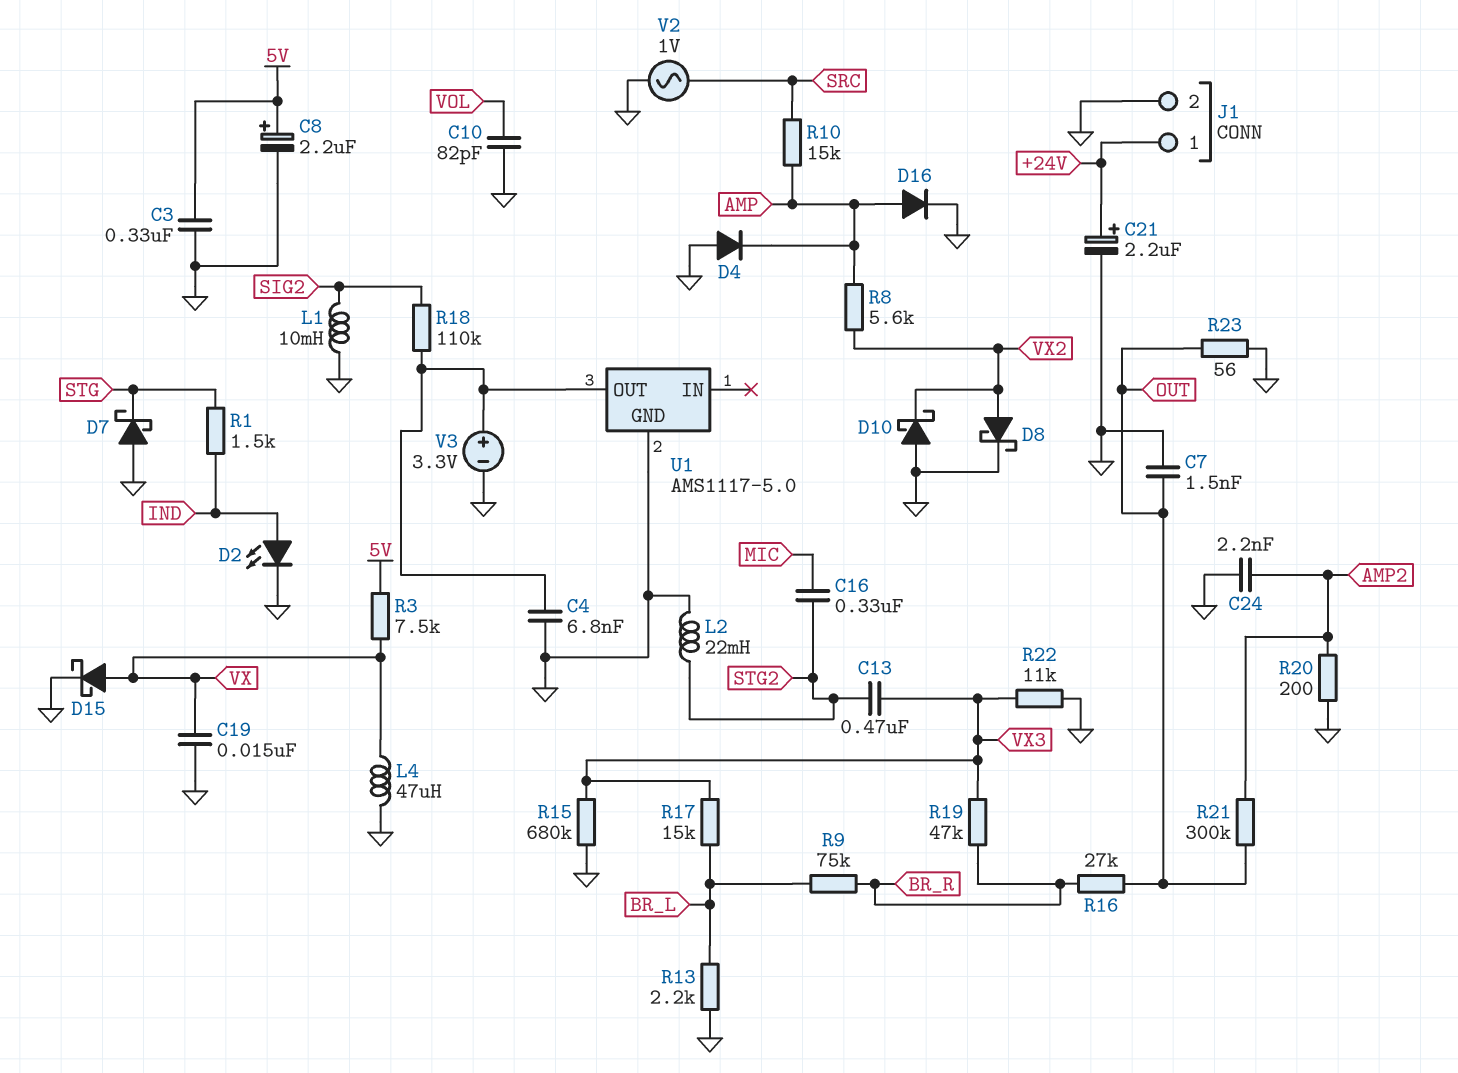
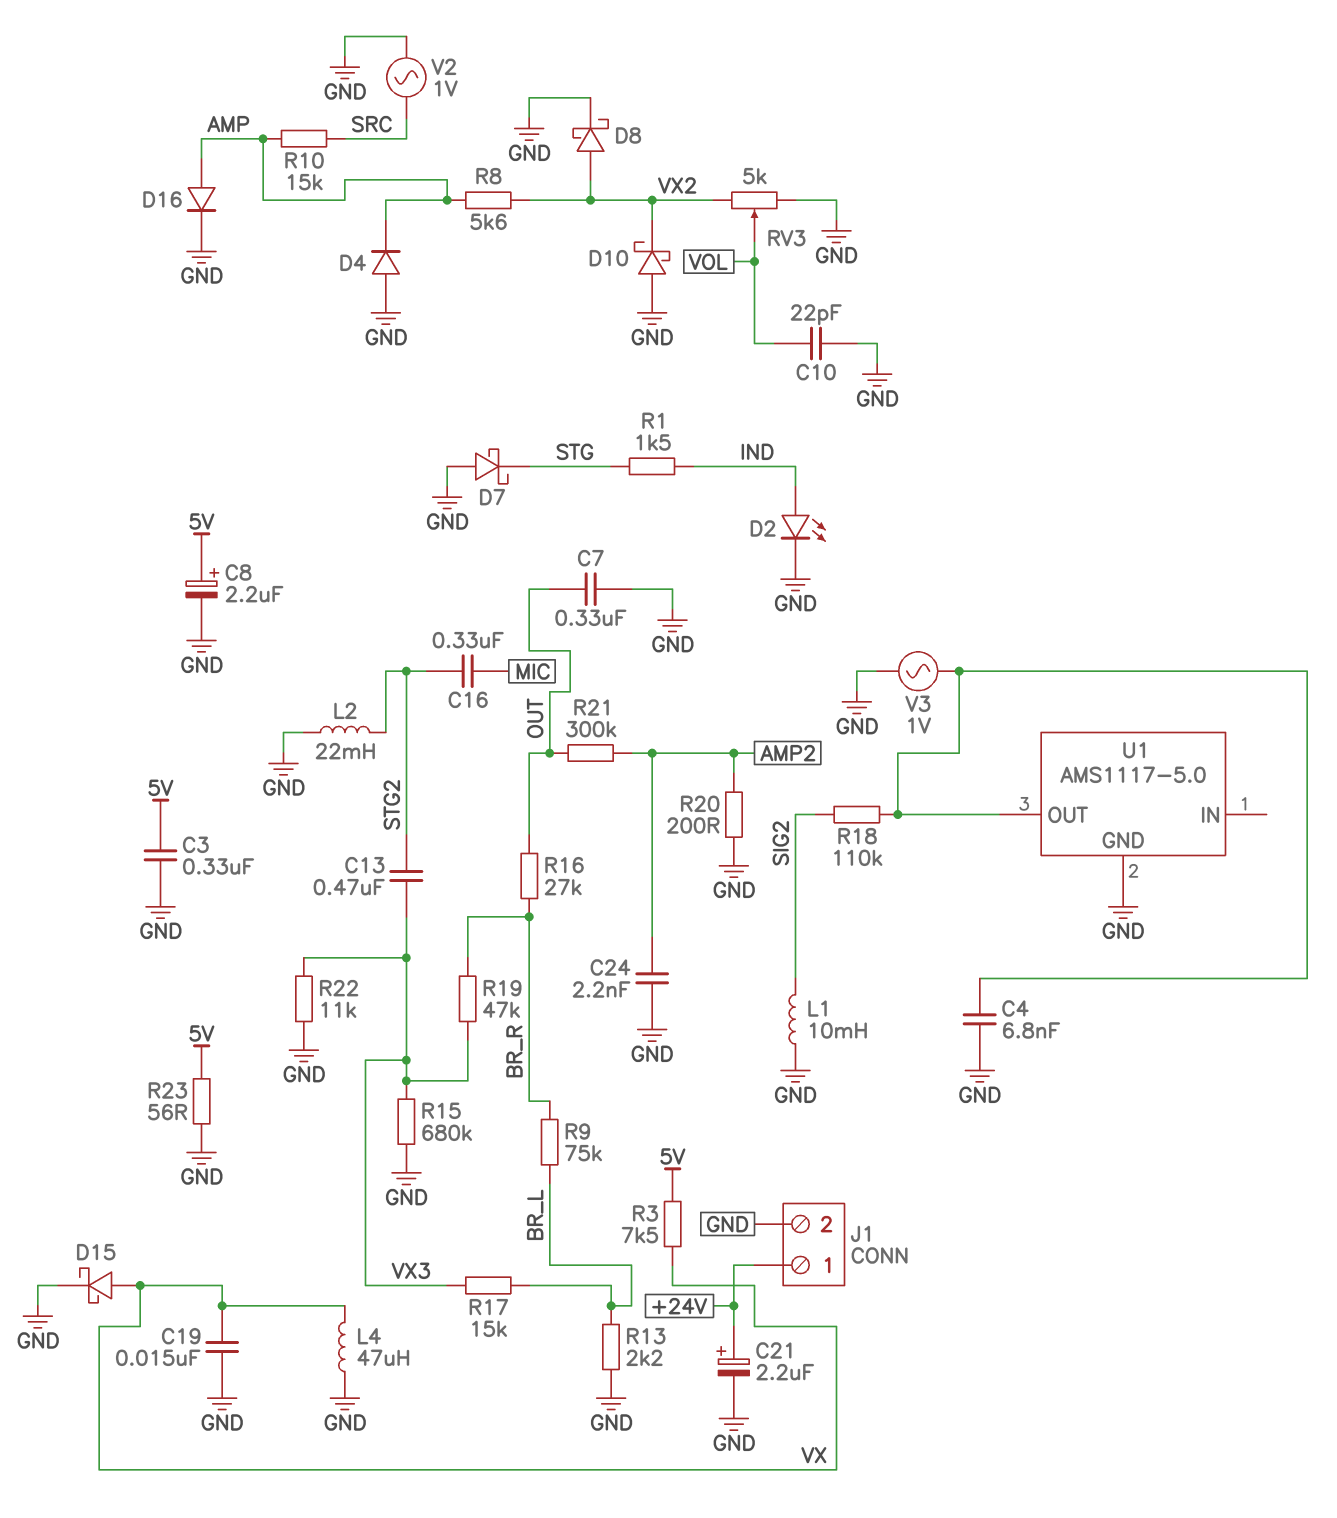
C7: 1.5nF (GND, OUT) -> 330nF (GND, OUT)
C10: 82pF (GND, VOL) -> 22pF (GND, VOL)
R23: 56 (GND, OUT) -> 56 (5V, GND)
RV3: none -> 5k (GND, VX2, wiper VOL)
V3: 3.3V (plus U1/OUT, minus GND) -> AC 1V (GND, U1/OUT)

